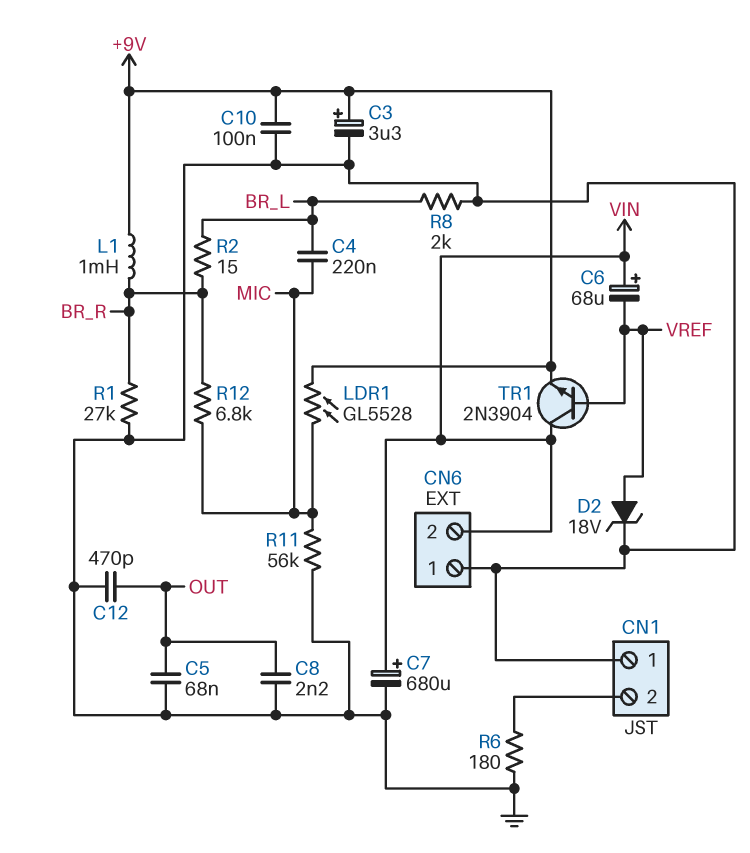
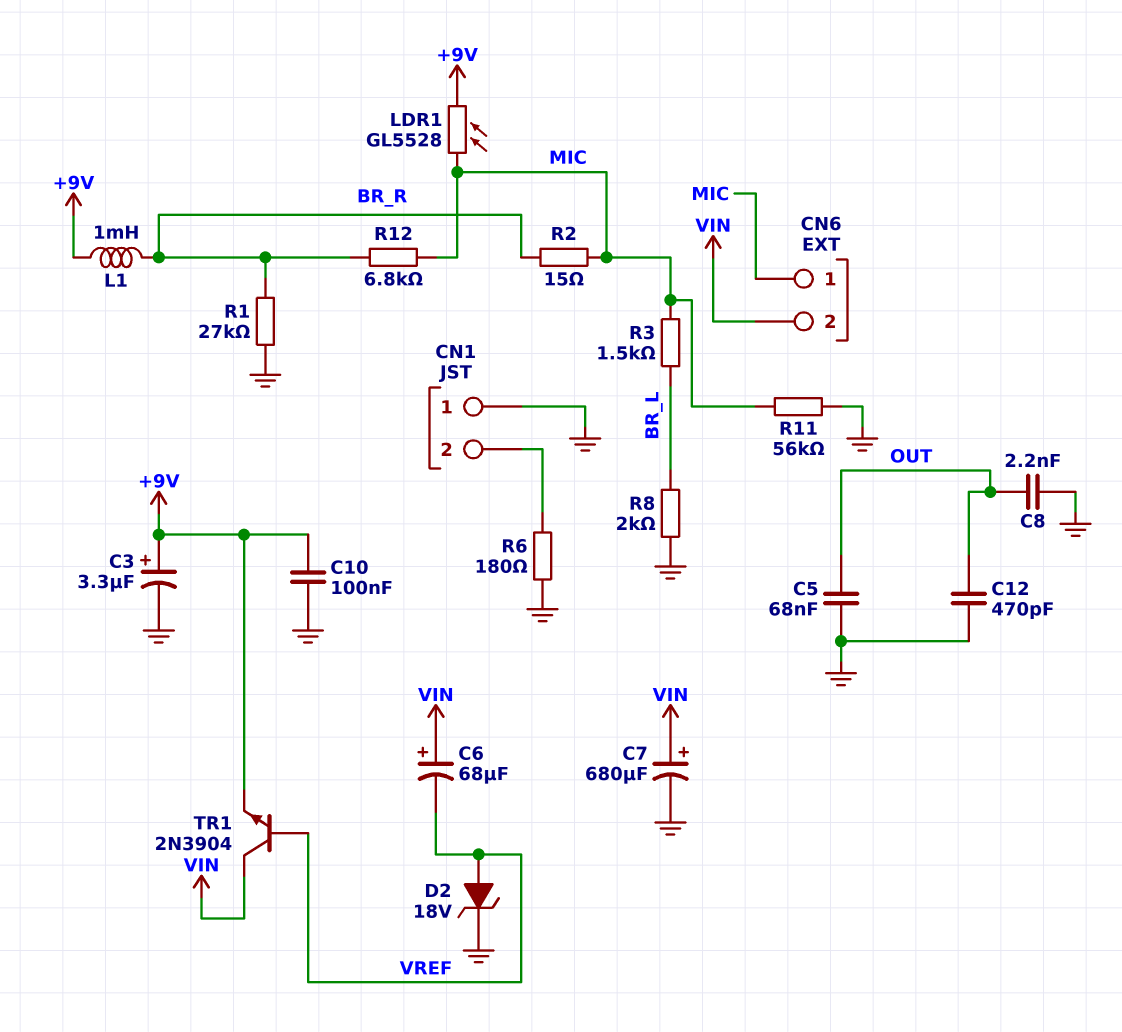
C4: 220nF (BR_L, MIC) -> none
CN6 pin 1: GND -> MIC
R2: 15 (BR_L, BR_R) -> 15 (BR_R, MIC)
R3: none -> 1.5k (BR_L, MIC)

